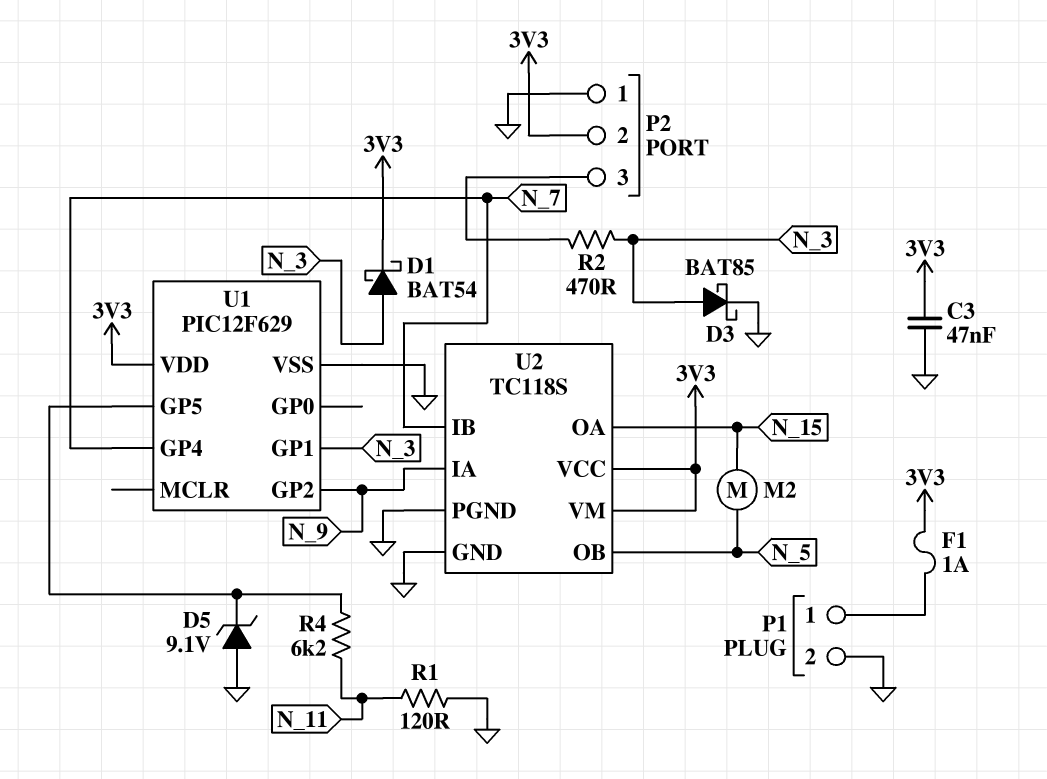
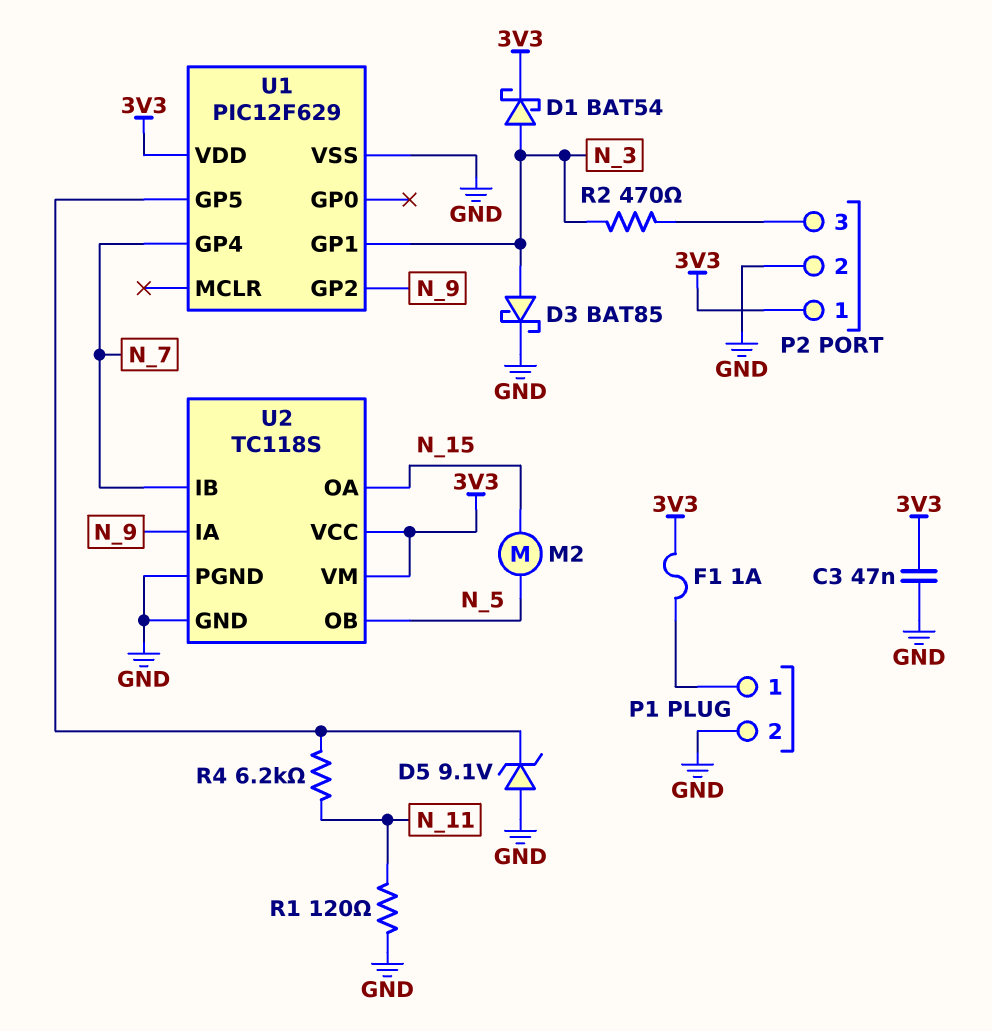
P2 pin 1: GND -> 3V3
P2 pin 2: 3V3 -> GND

